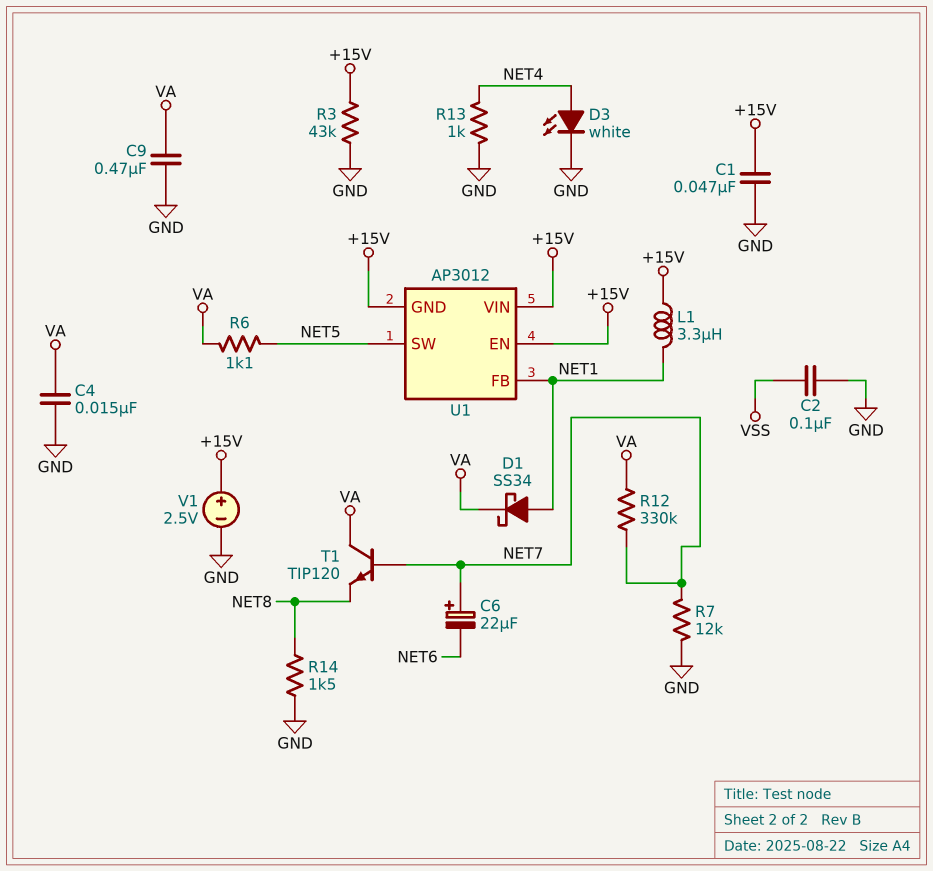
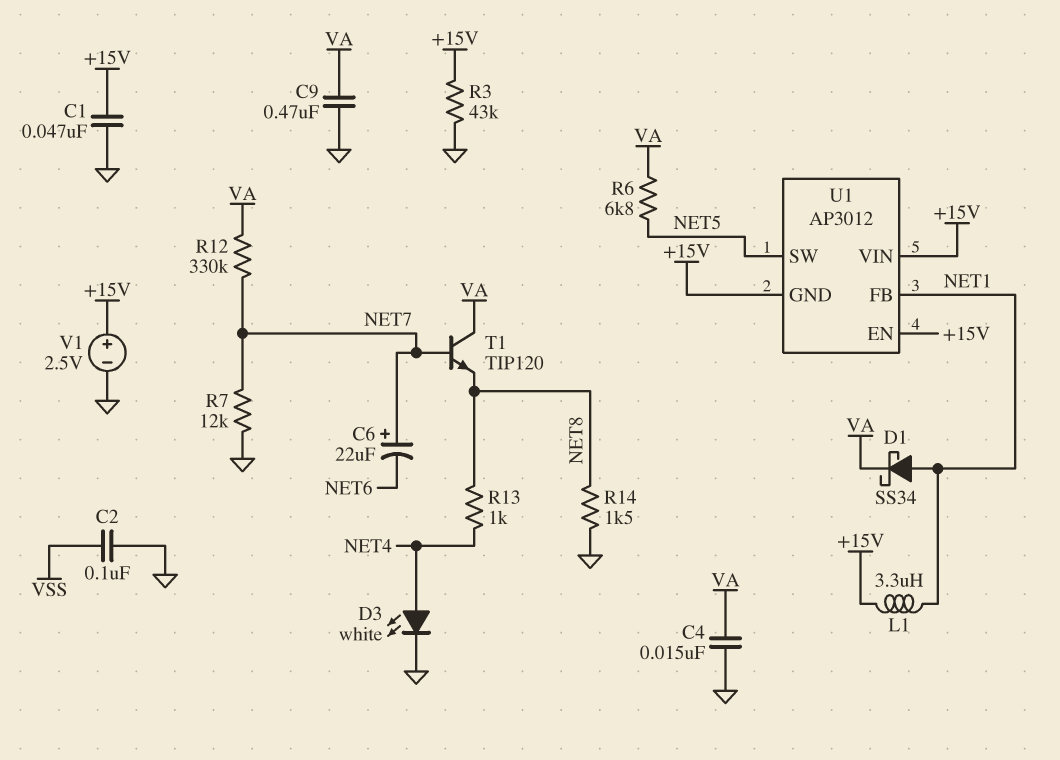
R6: 1.1k (NET5, VA) -> 6.8k (NET5, VA)
R13: 1k (GND, NET4) -> 1k (NET4, NET8)

